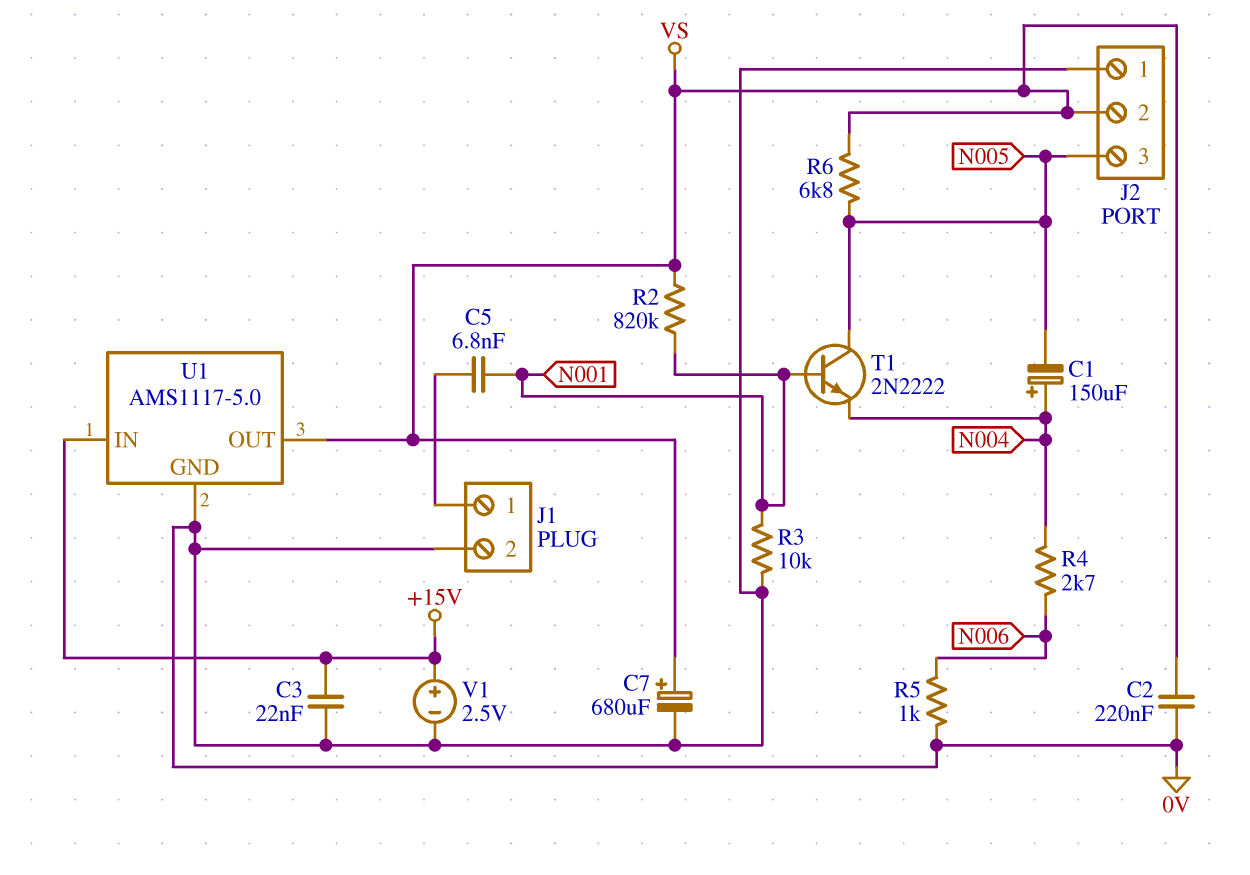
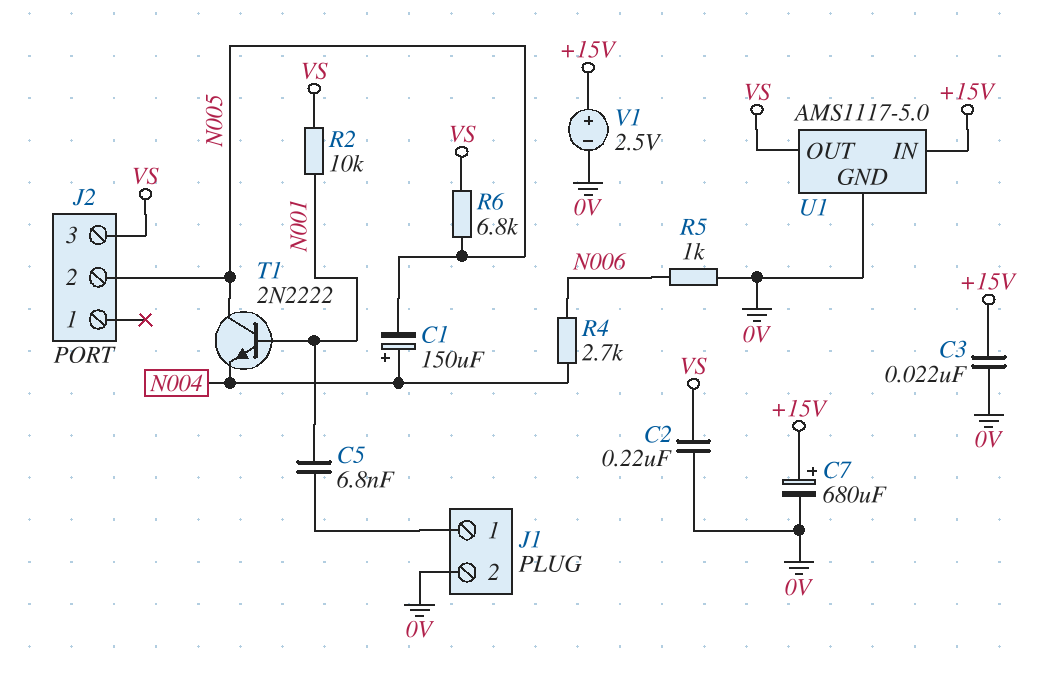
C7: 680uF (plus VS, minus 0V) -> 680uF (plus +15V, minus 0V)
J2 pin 1: 0V -> none
J2 pin 2: VS -> N005
J2 pin 3: N005 -> VS
R2: 820k (N001, VS) -> 10k (N001, VS)
R3: 10k (0V, N001) -> none

